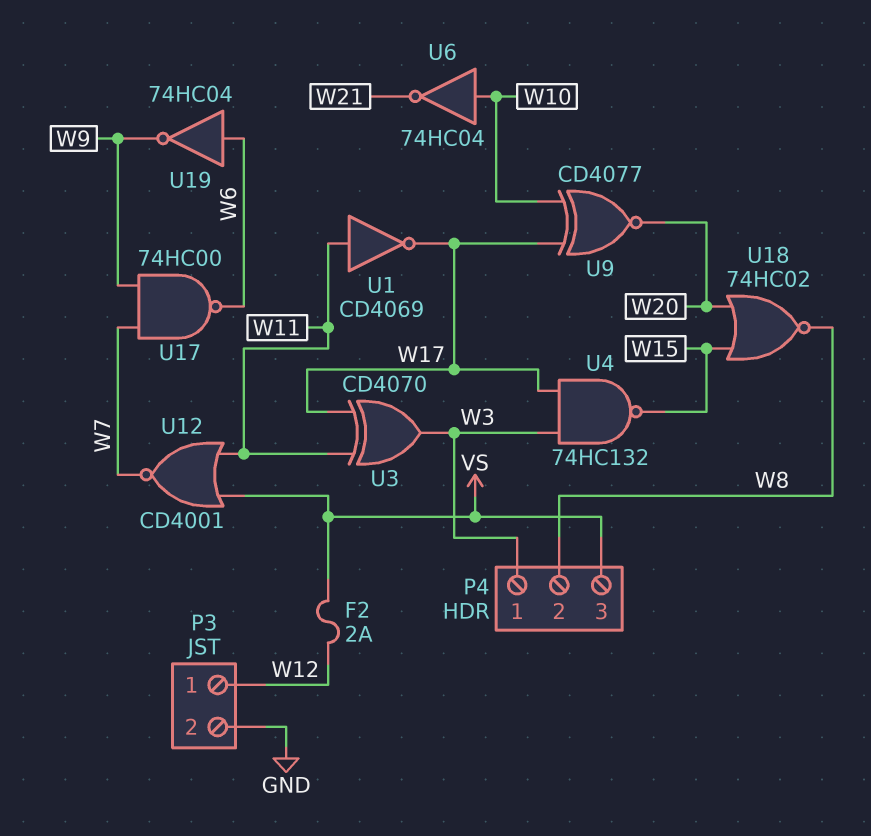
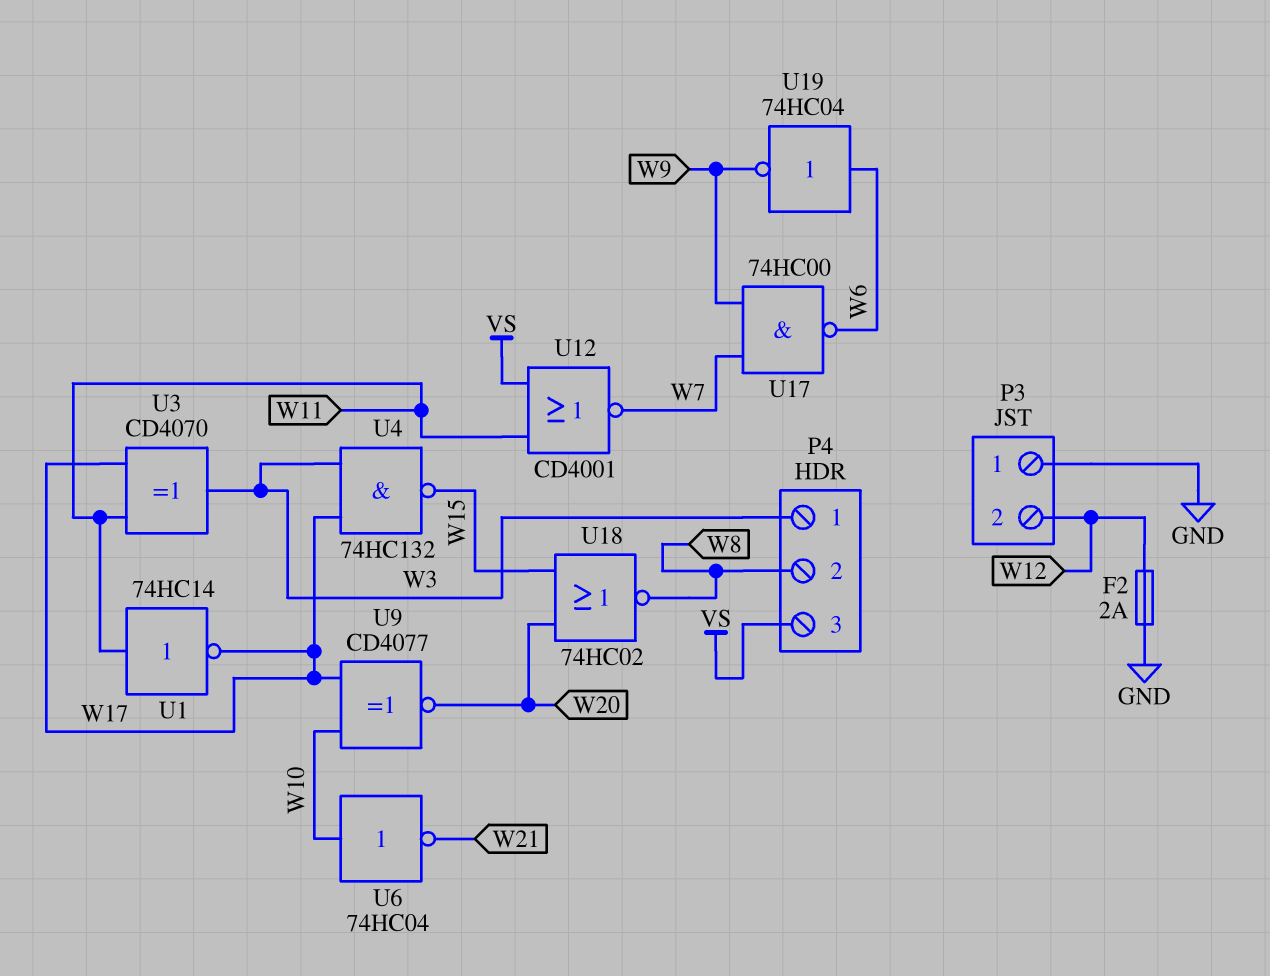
F2: 2A (VS, W12) -> 2A (GND, W12)
P3 pin 1: W12 -> GND
P3 pin 2: GND -> W12
U1: NOT CD4069 (in W11, out W17) -> NOT 74HC14 (in W11, out W17)

